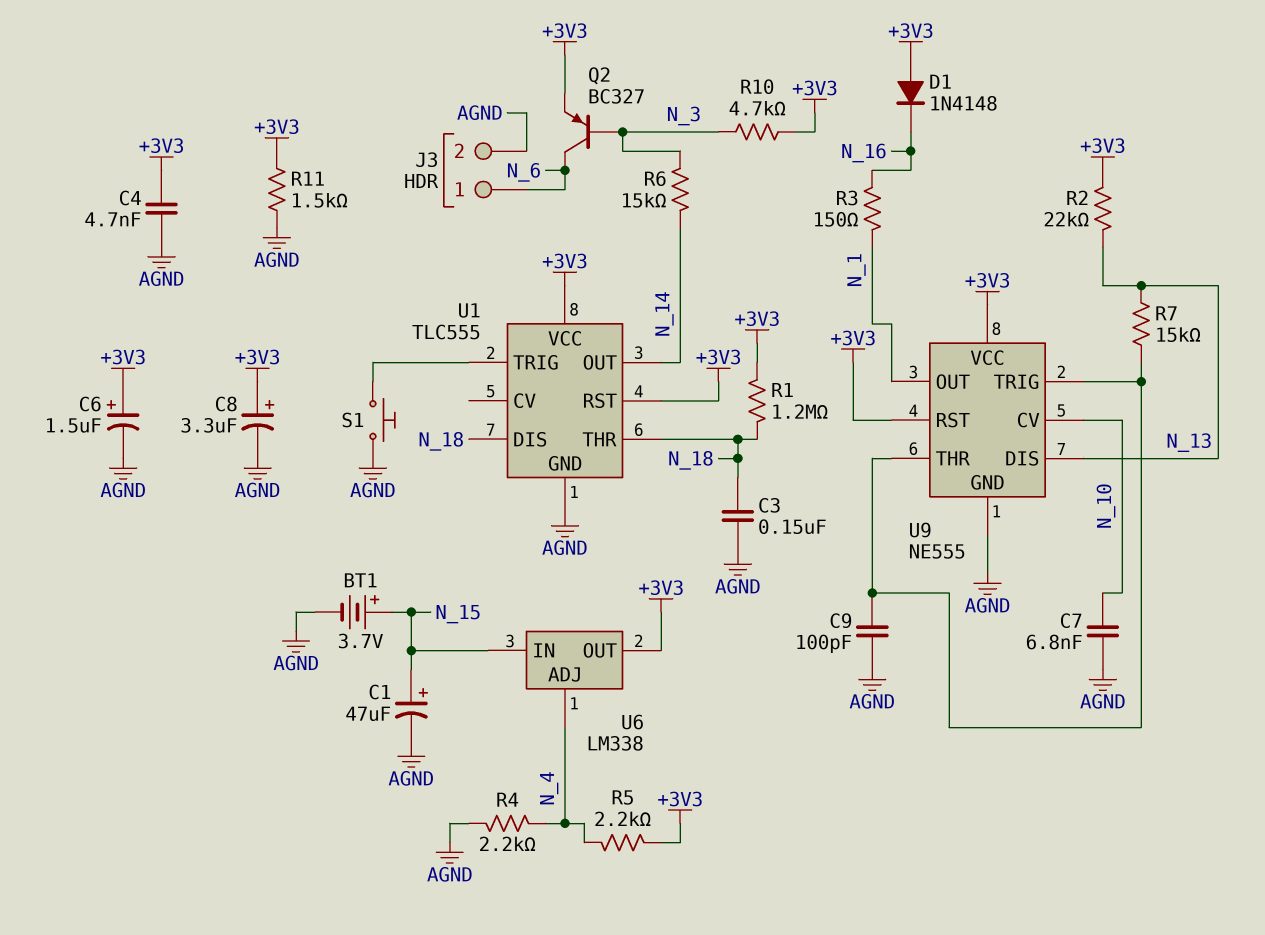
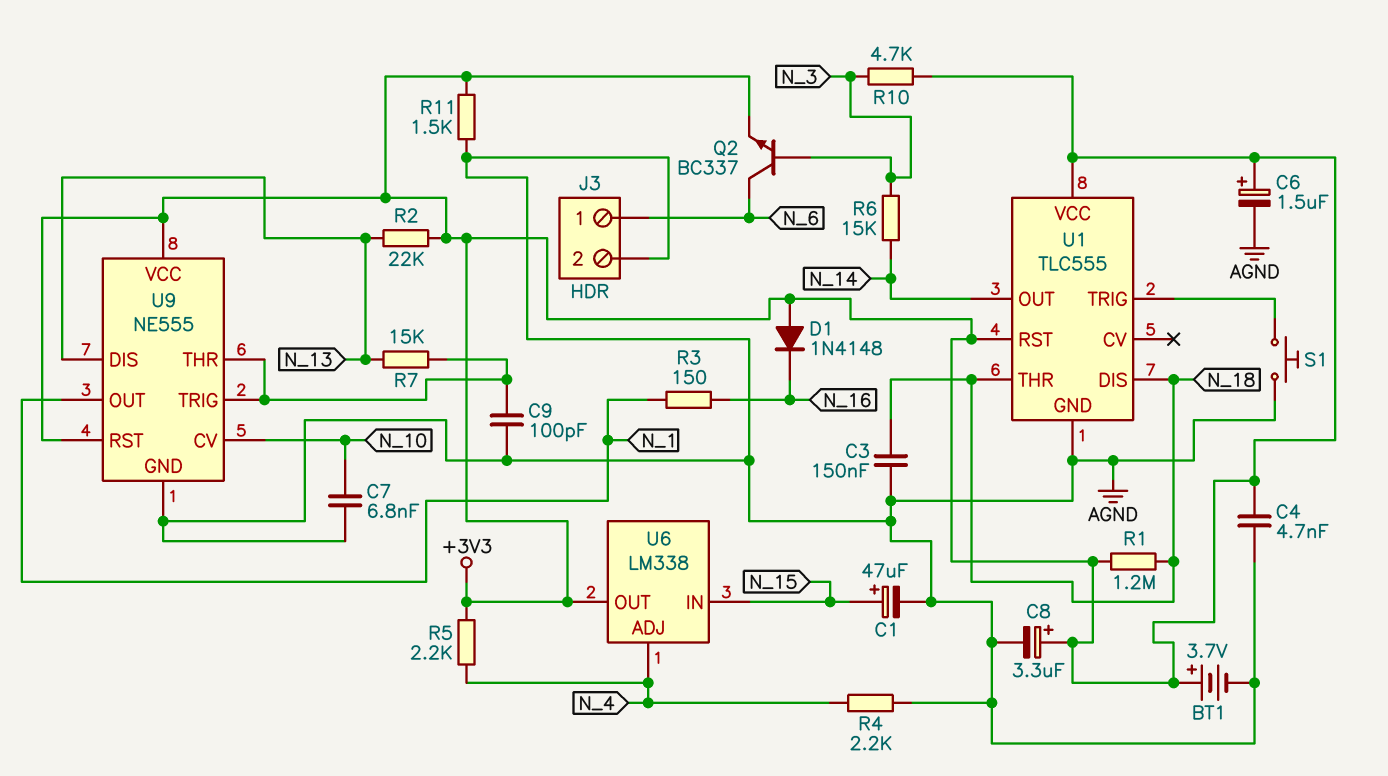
BT1: 3.7V (plus N_15, minus AGND) -> 3.7V (plus +3V3, minus AGND)
Q2: PNP BC327 (B N_3, C N_6, E +3V3) -> NPN BC337 (B N_3, C N_6, E +3V3)

